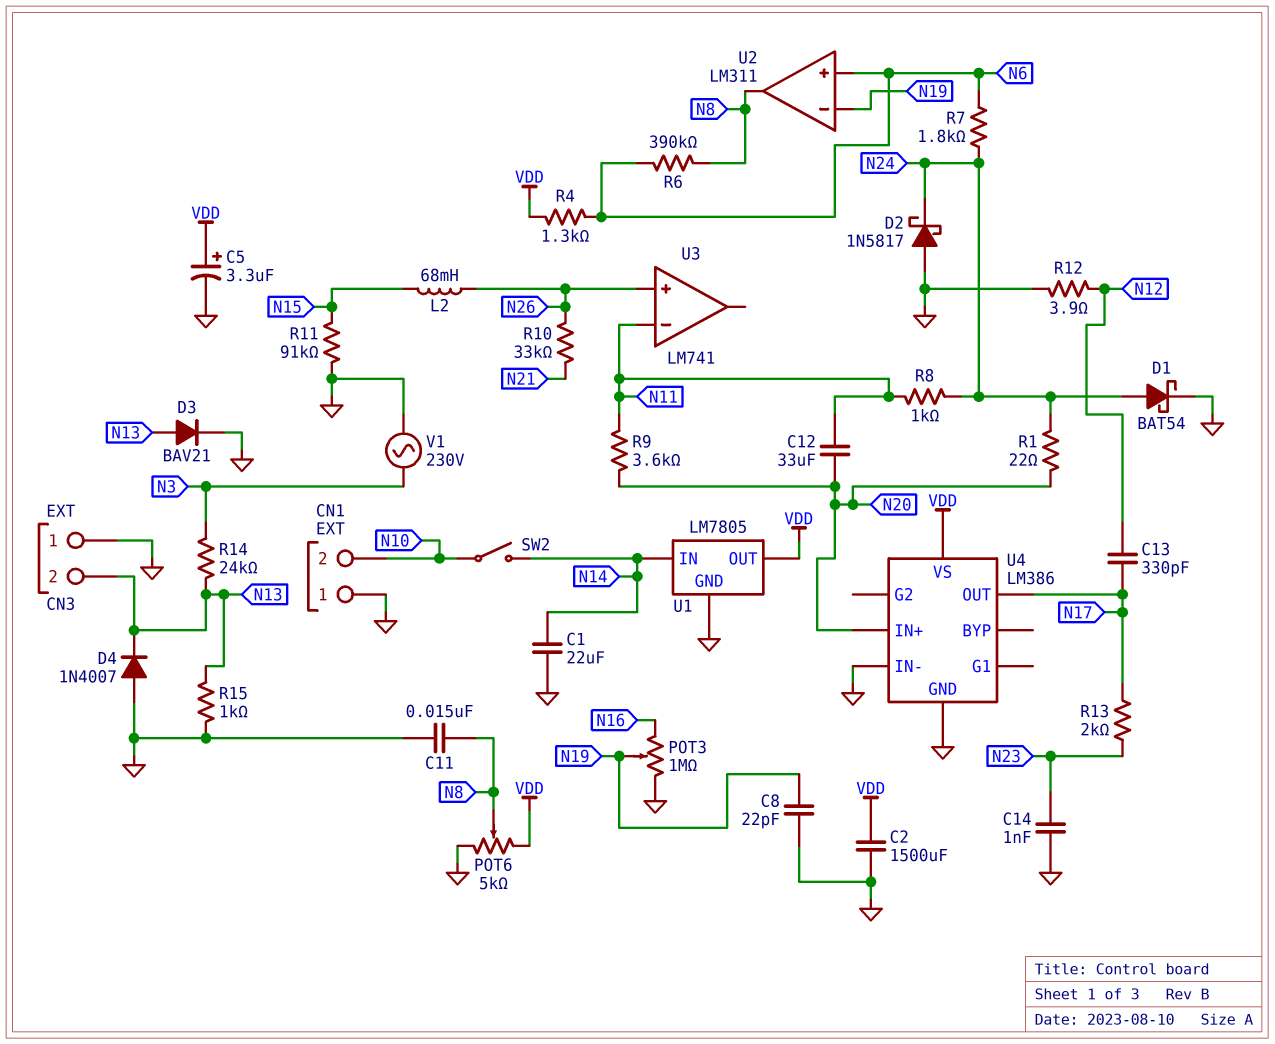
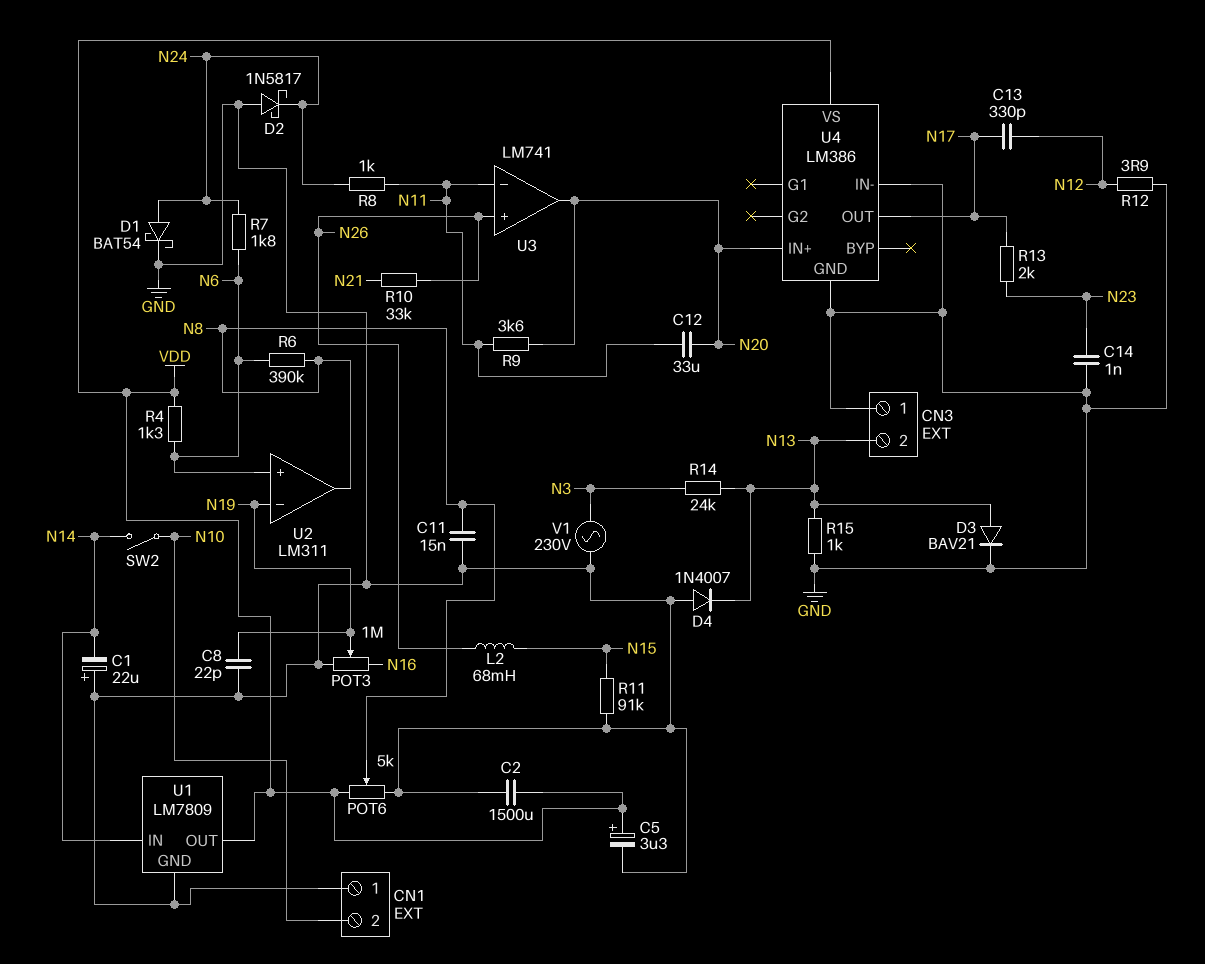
C1: 22uF (GND, N14) -> 22uF (plus GND, minus N14)
R1: 22 (N20, N24) -> none
U1: LM7805 -> LM7809
U3 pin out: none -> N20

